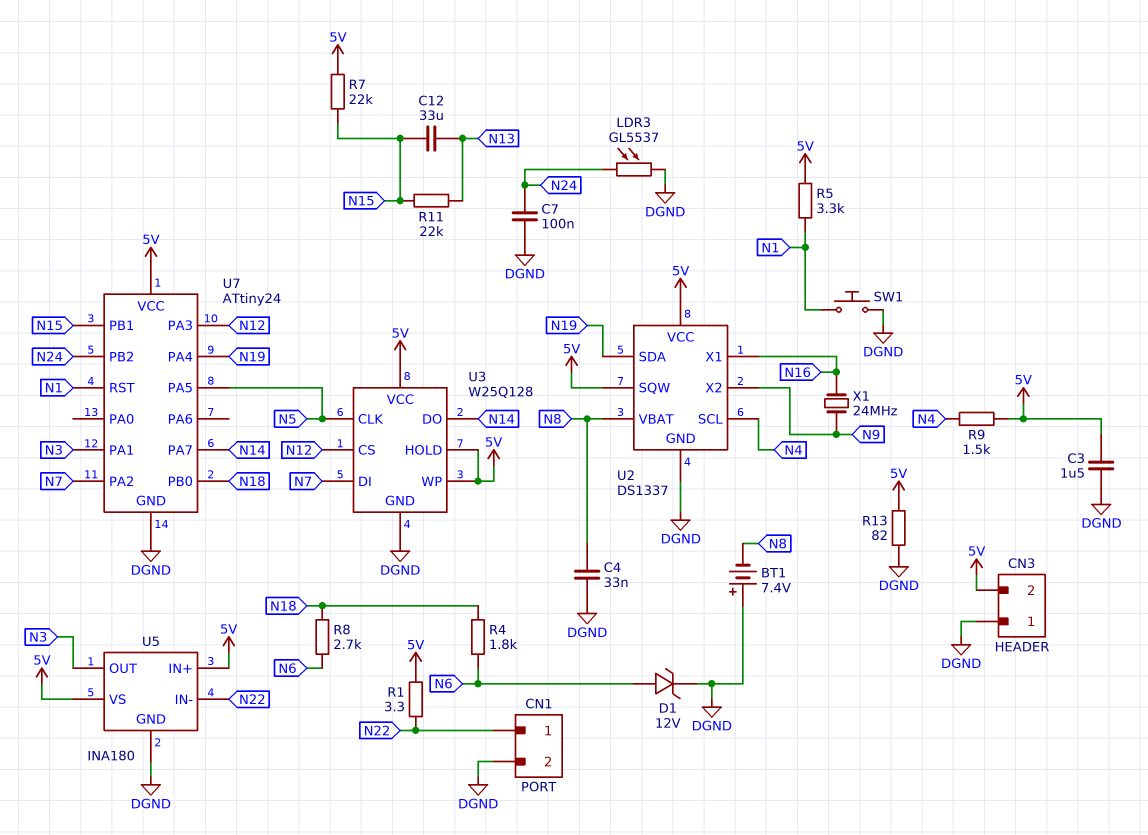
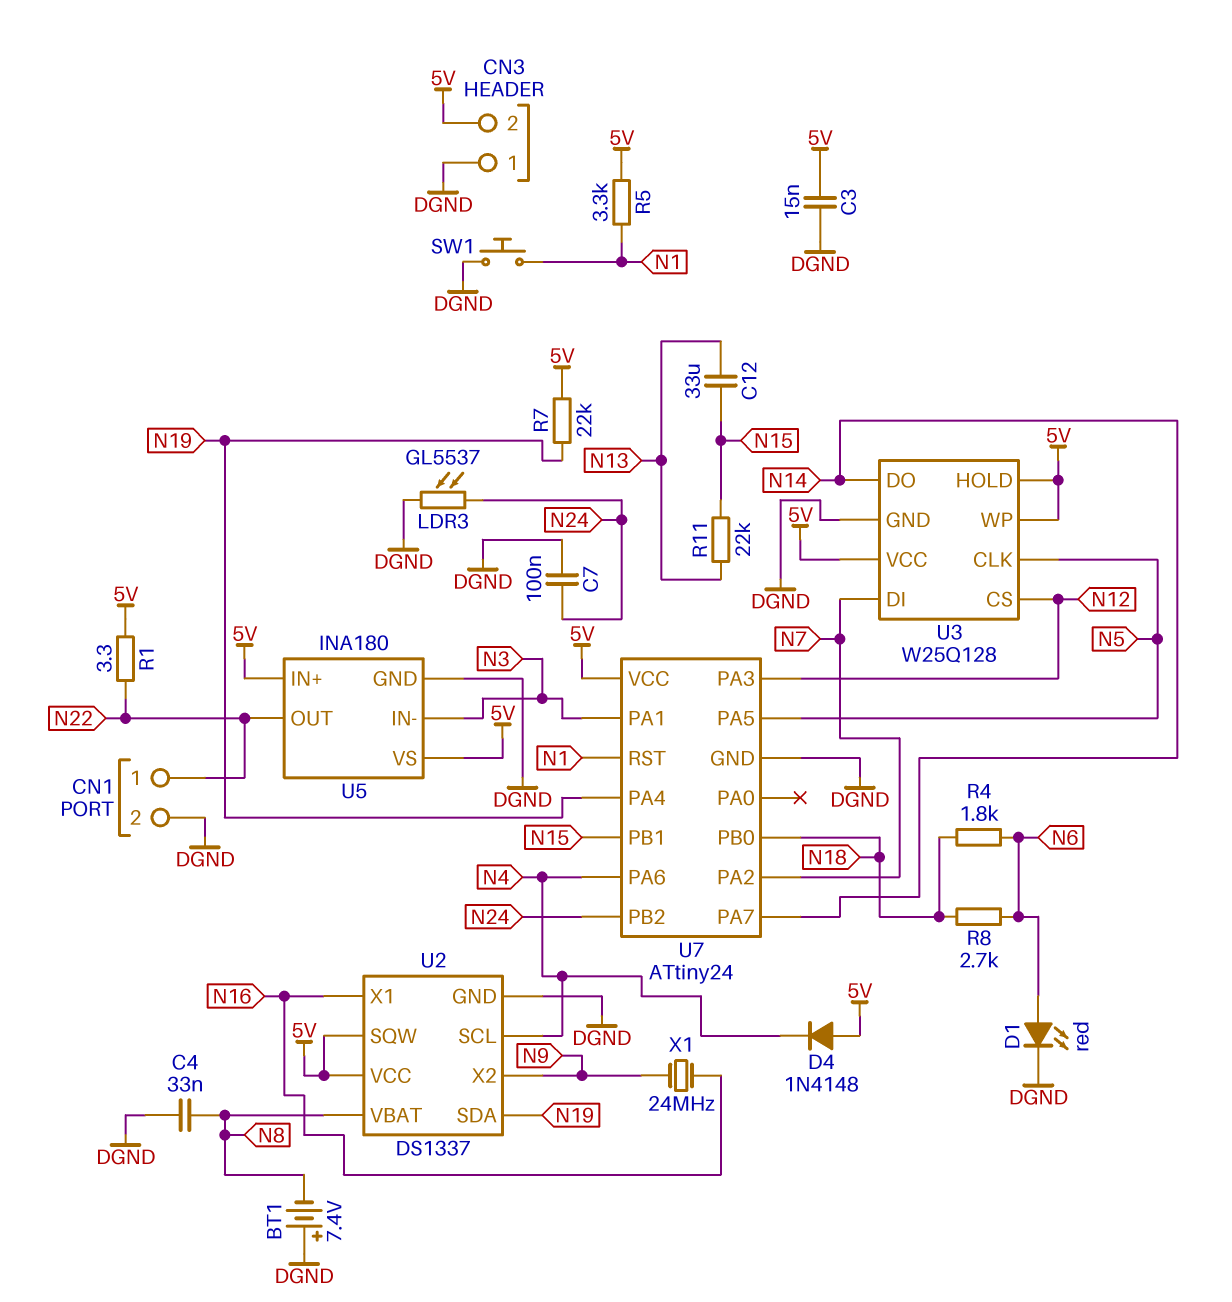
C3: 1.5uF (5V, DGND) -> 15nF (5V, DGND)
D1: zener 12V (A N6, K DGND) -> LED red (A N6, K DGND)
D4: none -> diode 1N4148 (A 5V, K N4)
R7: 22k (5V, N15) -> 22k (5V, N19)
R9: 1.5k (5V, N4) -> none
R13: 82 (5V, DGND) -> none
U5 pin IN-: N22 -> N3
U5 pin OUT: N3 -> N22
U7 pin PA6: none -> N4

